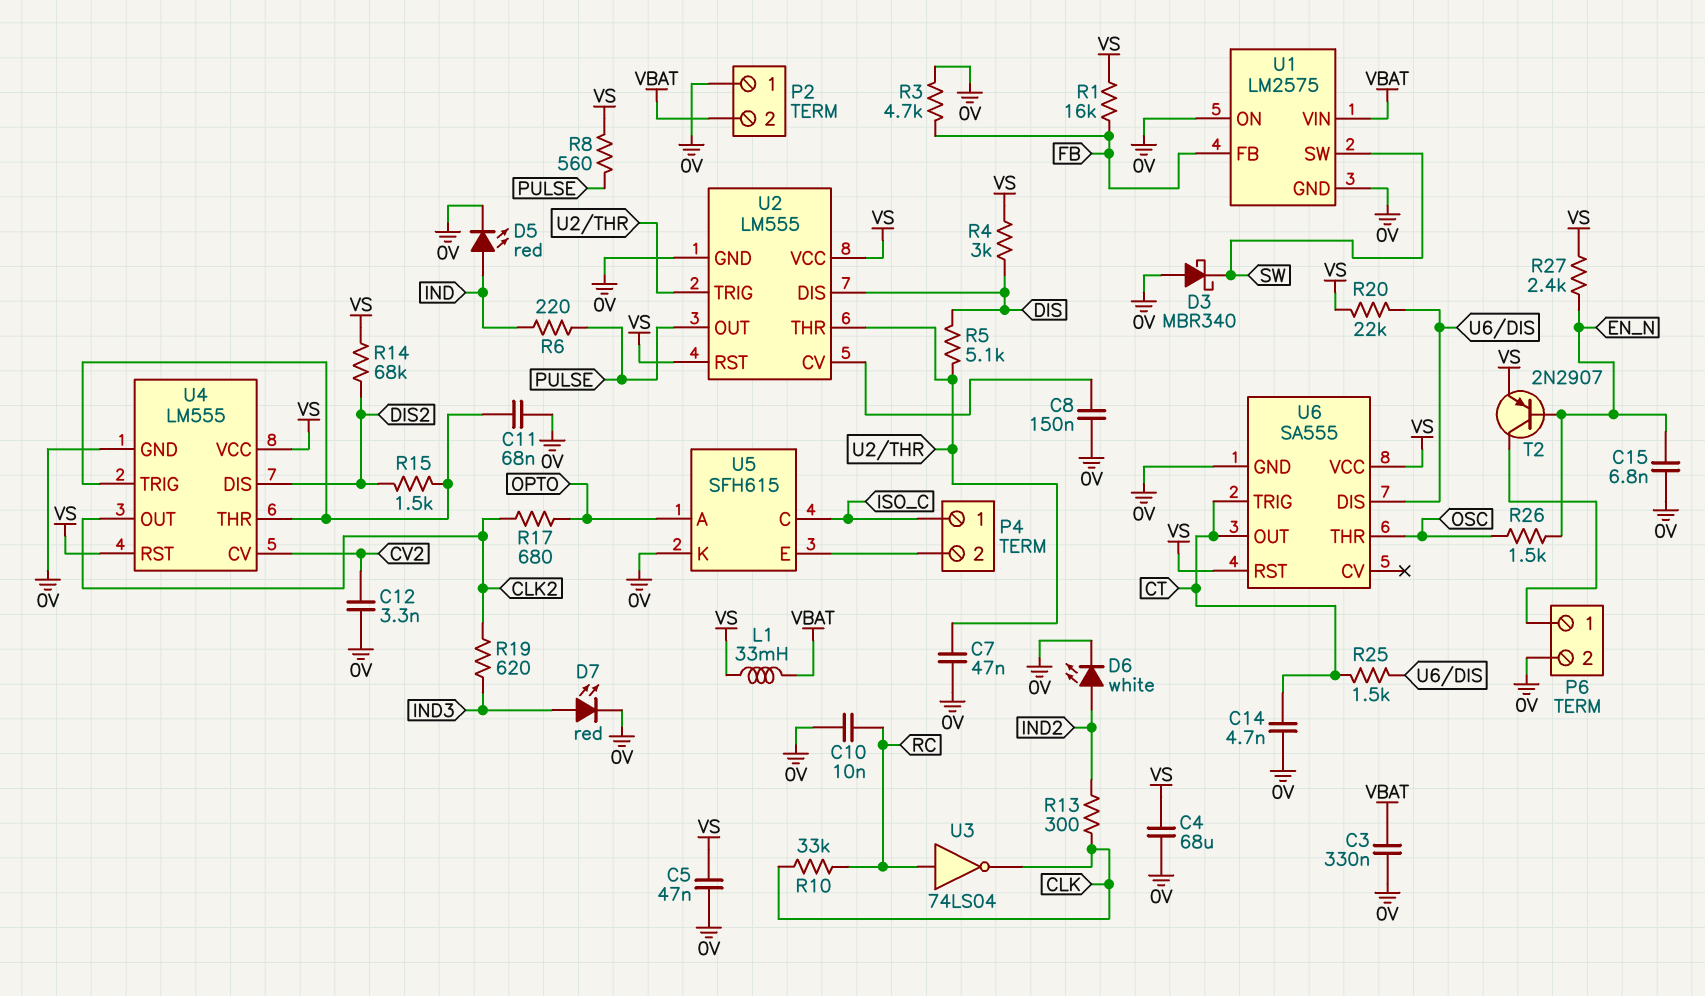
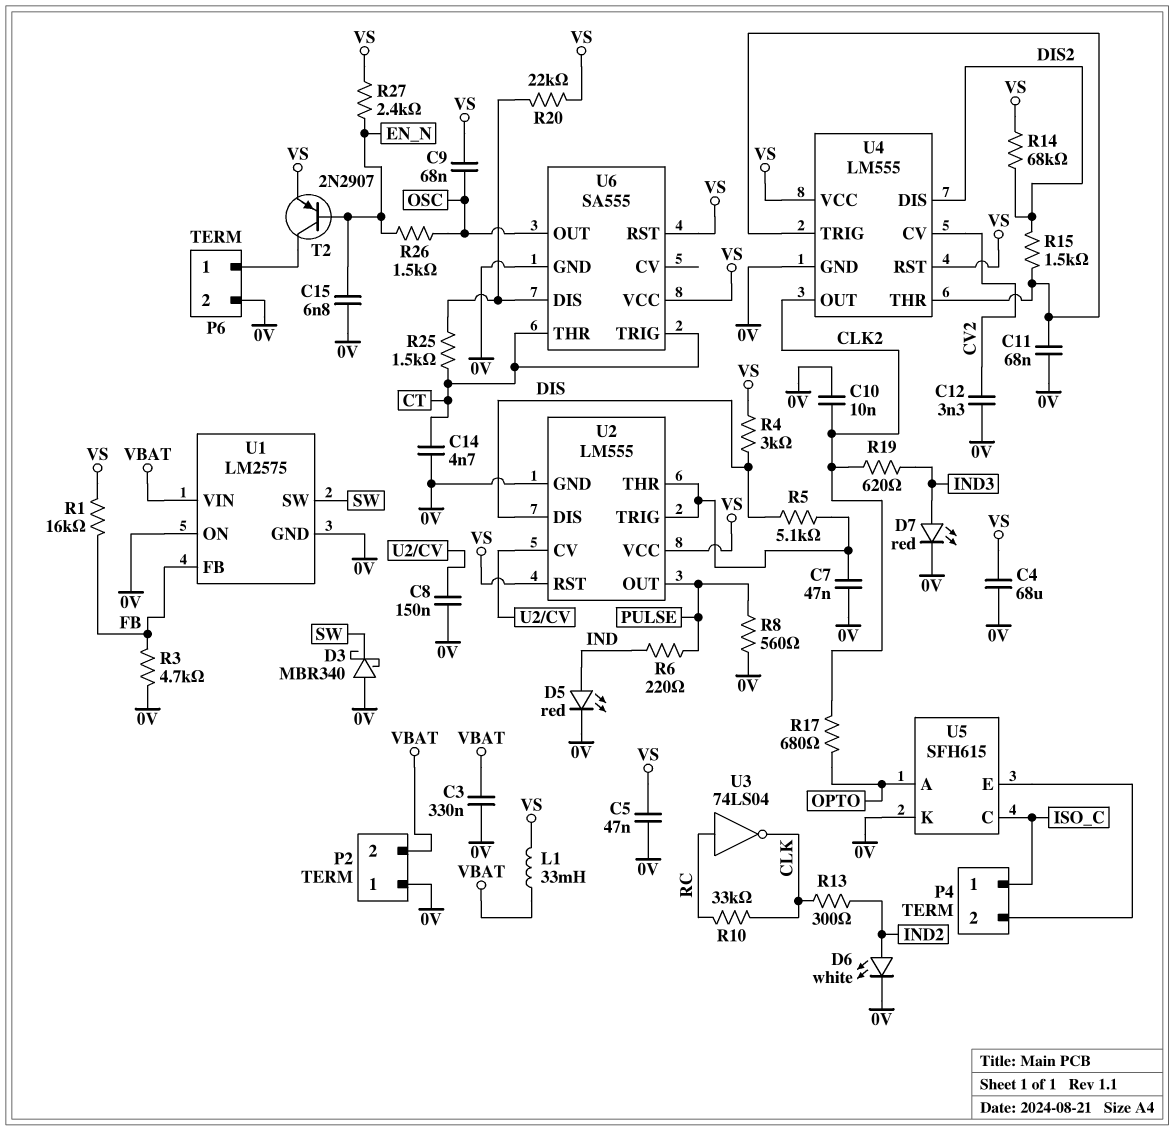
C9: none -> 68nF (OSC, VS)
C10: 10nF (0V, RC) -> 10nF (0V, CLK2)
R8: 560 (PULSE, VS) -> 560 (0V, PULSE)
U6 pin OUT: CT -> OSC
U6 pin THR: OSC -> CT

